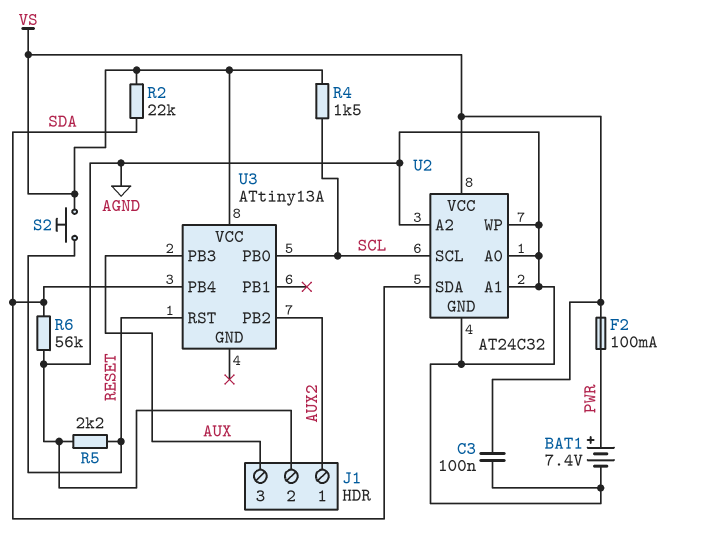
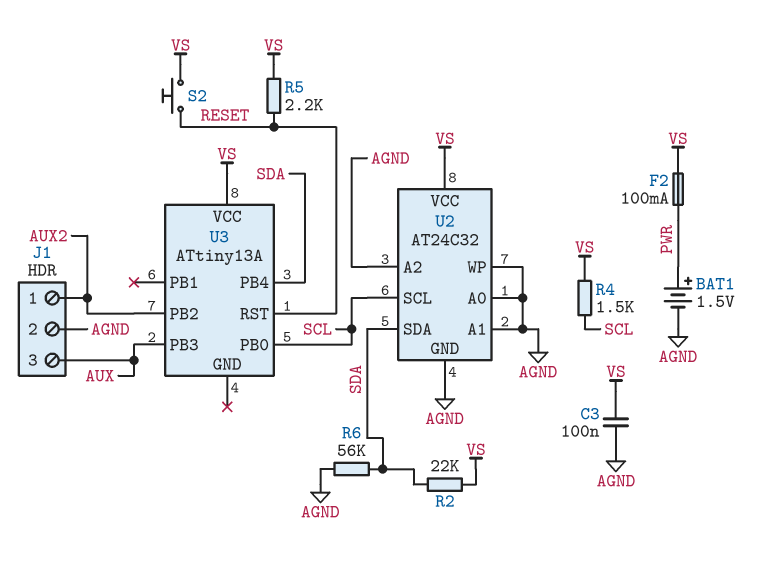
BAT1: 7.4V (plus PWR, minus AGND) -> 1.5V (plus PWR, minus AGND)
R5: 2.2k (AGND, RESET) -> 2.2k (RESET, VS)

